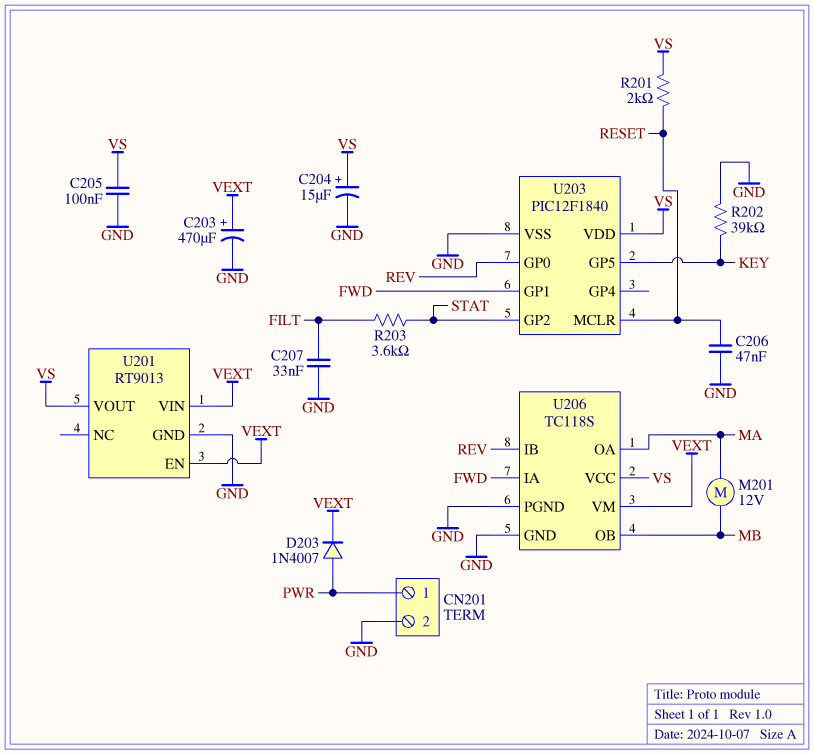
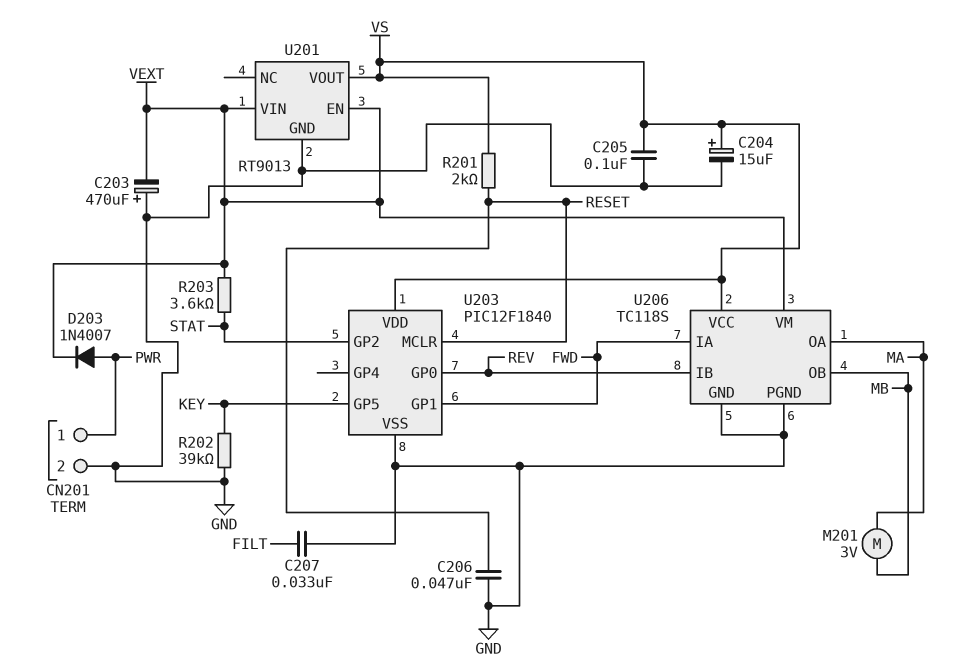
C203: 470uF (plus VEXT, minus GND) -> 470uF (plus GND, minus VEXT)
M201: motor 12V (MA, MB) -> motor 3V (MA, MB)
R203: 3.6k (FILT, STAT) -> 3.6k (STAT, VEXT)

